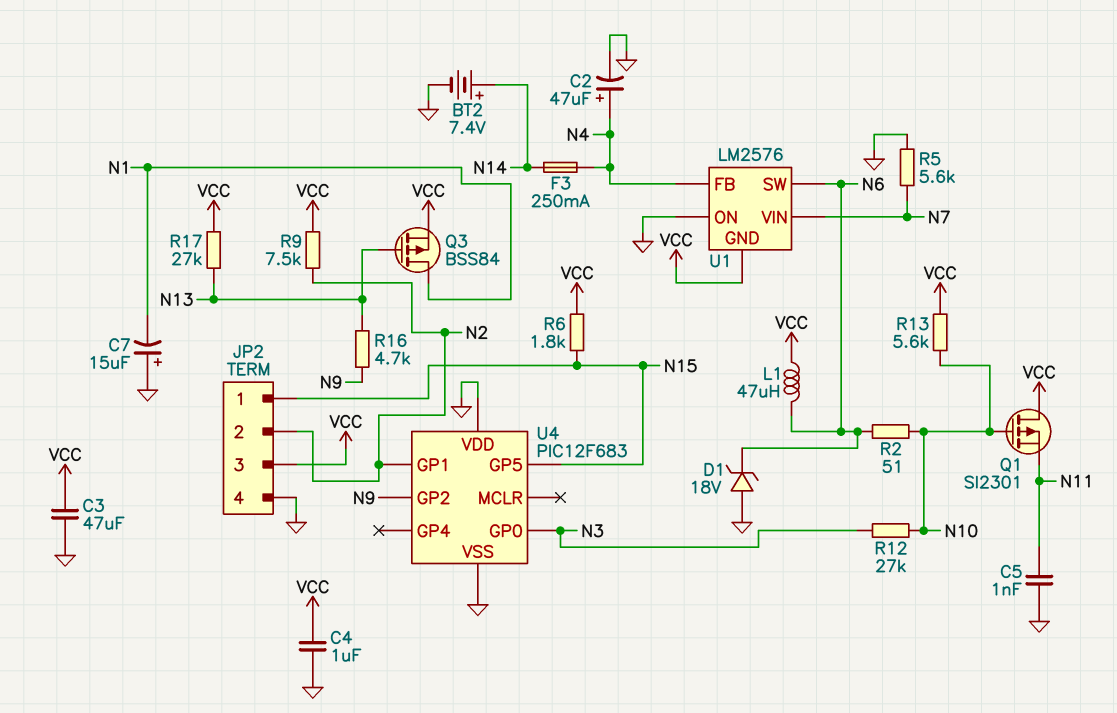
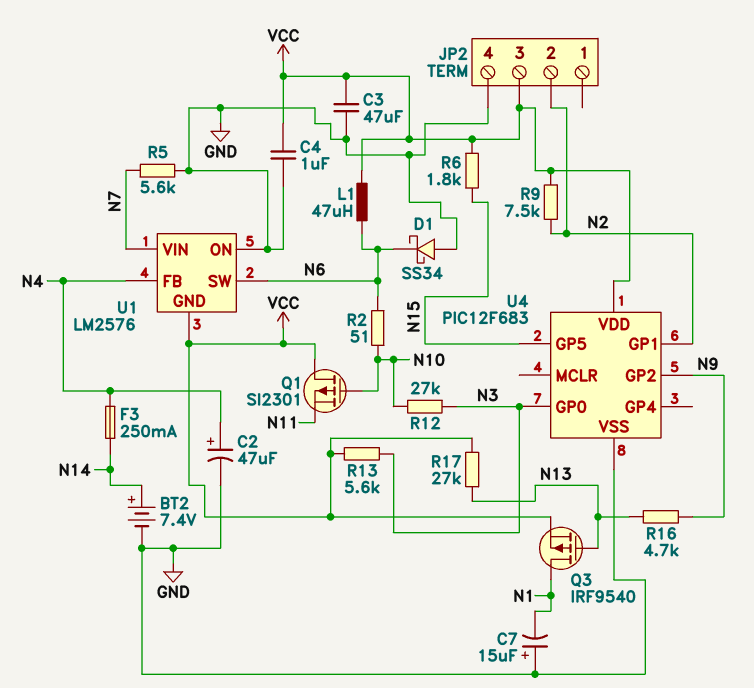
C5: 1nF (GND, N11) -> none
D1: zener 18V (A GND, K N6) -> schottky SS34 (A GND, K N6)
JP2 pin 1: N15 -> none
Q3: PMOS BSS84 (G N13, D N1, S VCC) -> PMOS IRF9540 (G N13, D N1, S VCC)
R13: 5.6k (N10, VCC) -> 5.6k (N3, VCC)
U4 pin VDD: GND -> VCC

